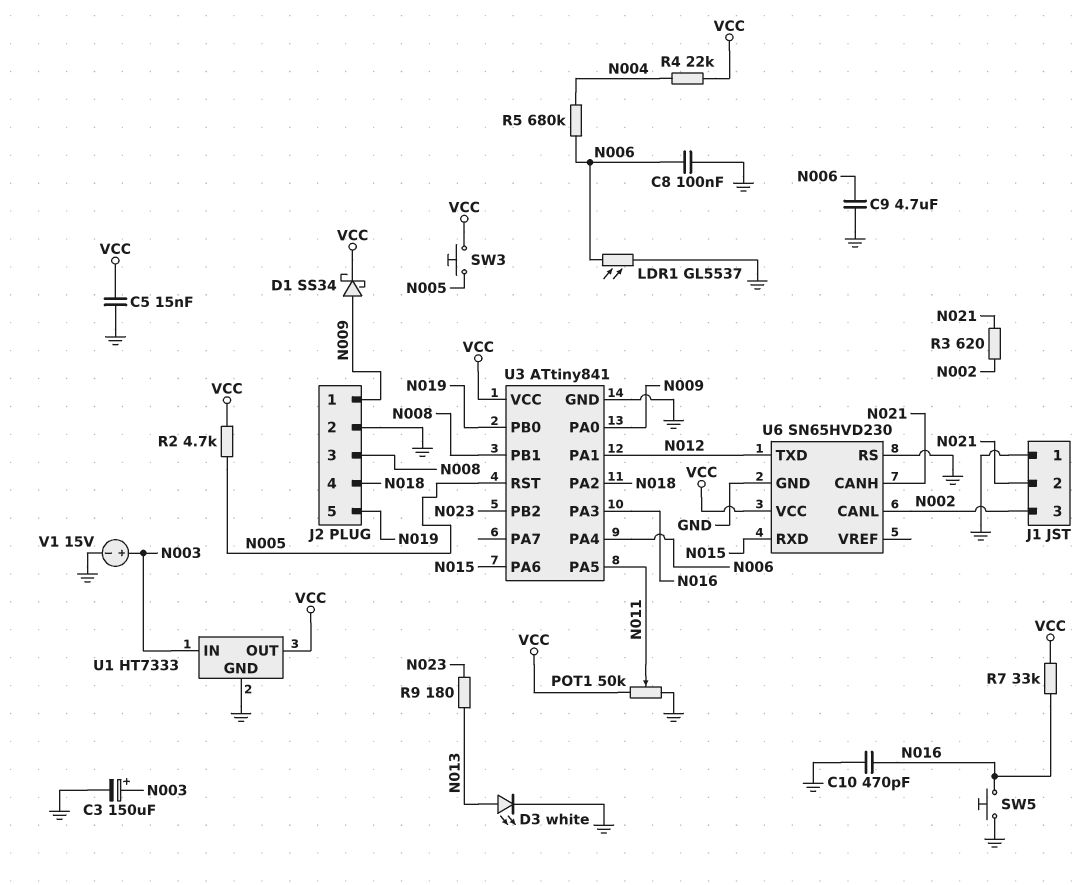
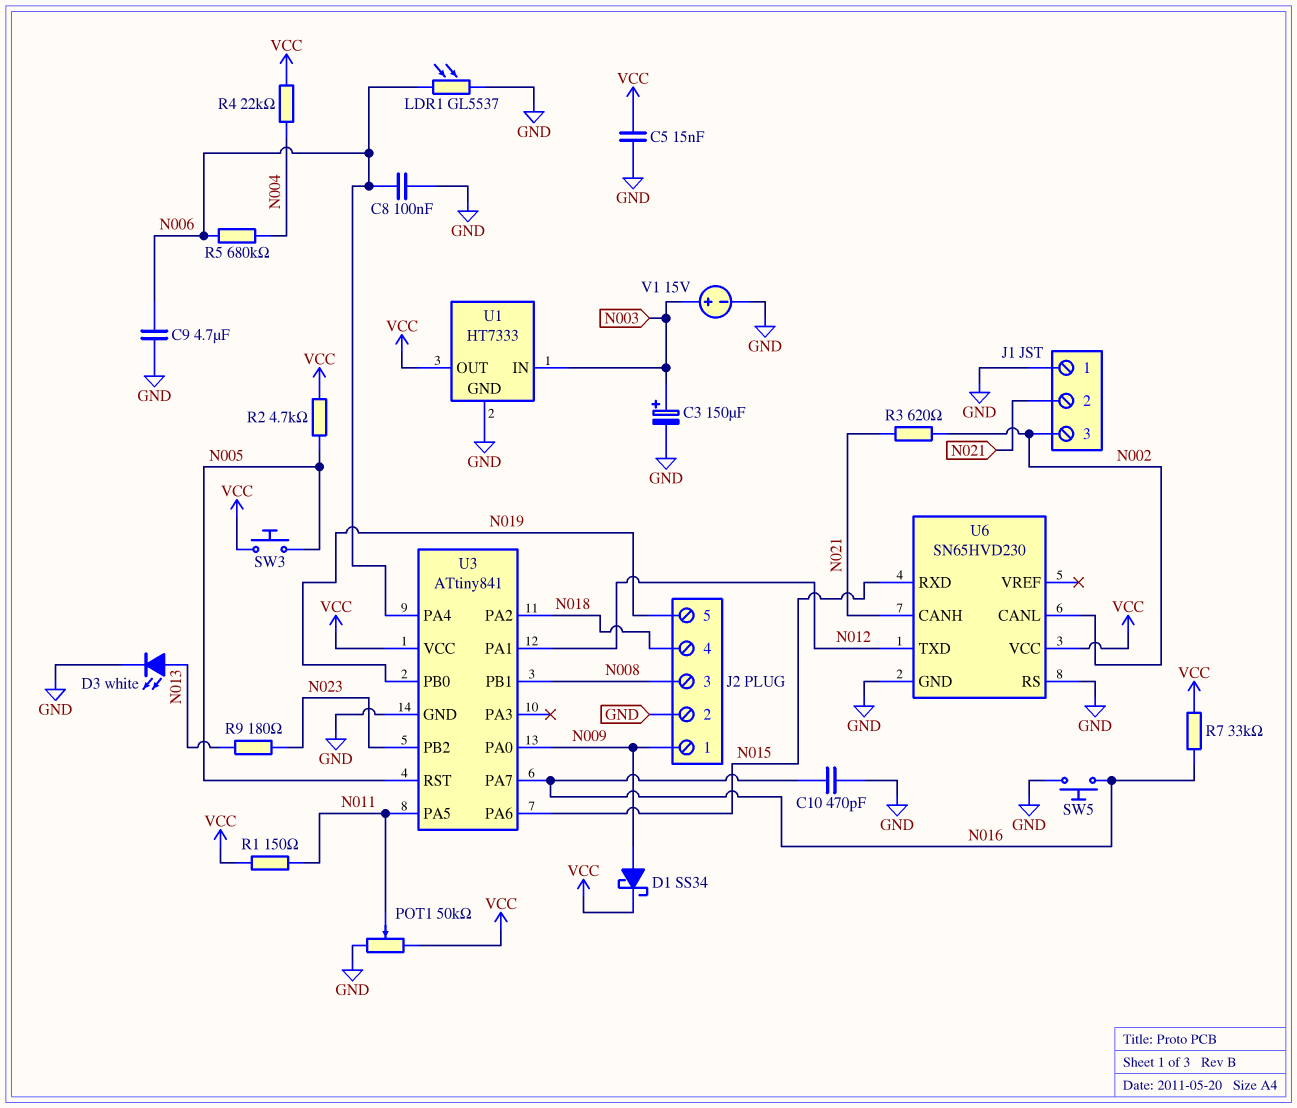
R1: none -> 150 (N011, VCC)
U3 pin PA3: N016 -> none
U3 pin PA7: none -> N016

